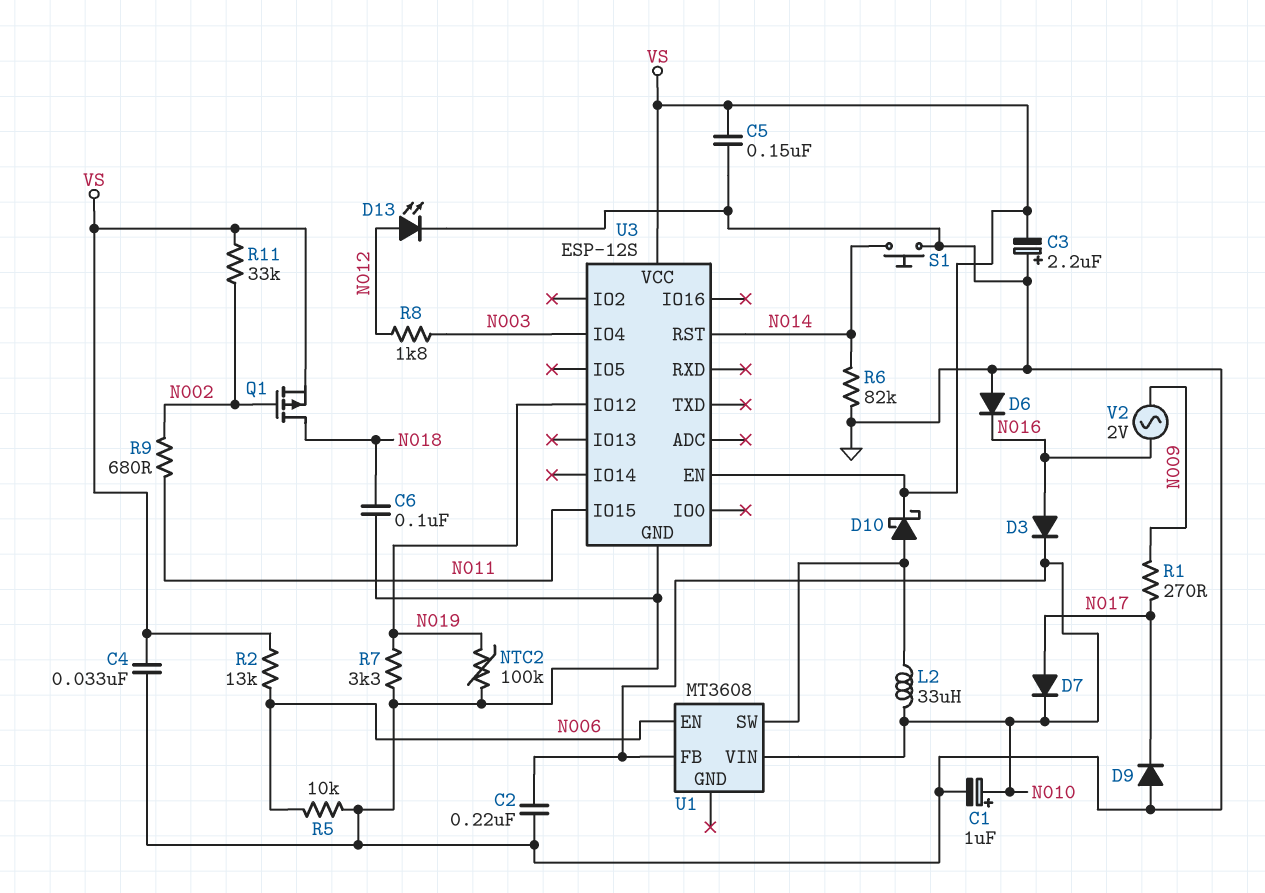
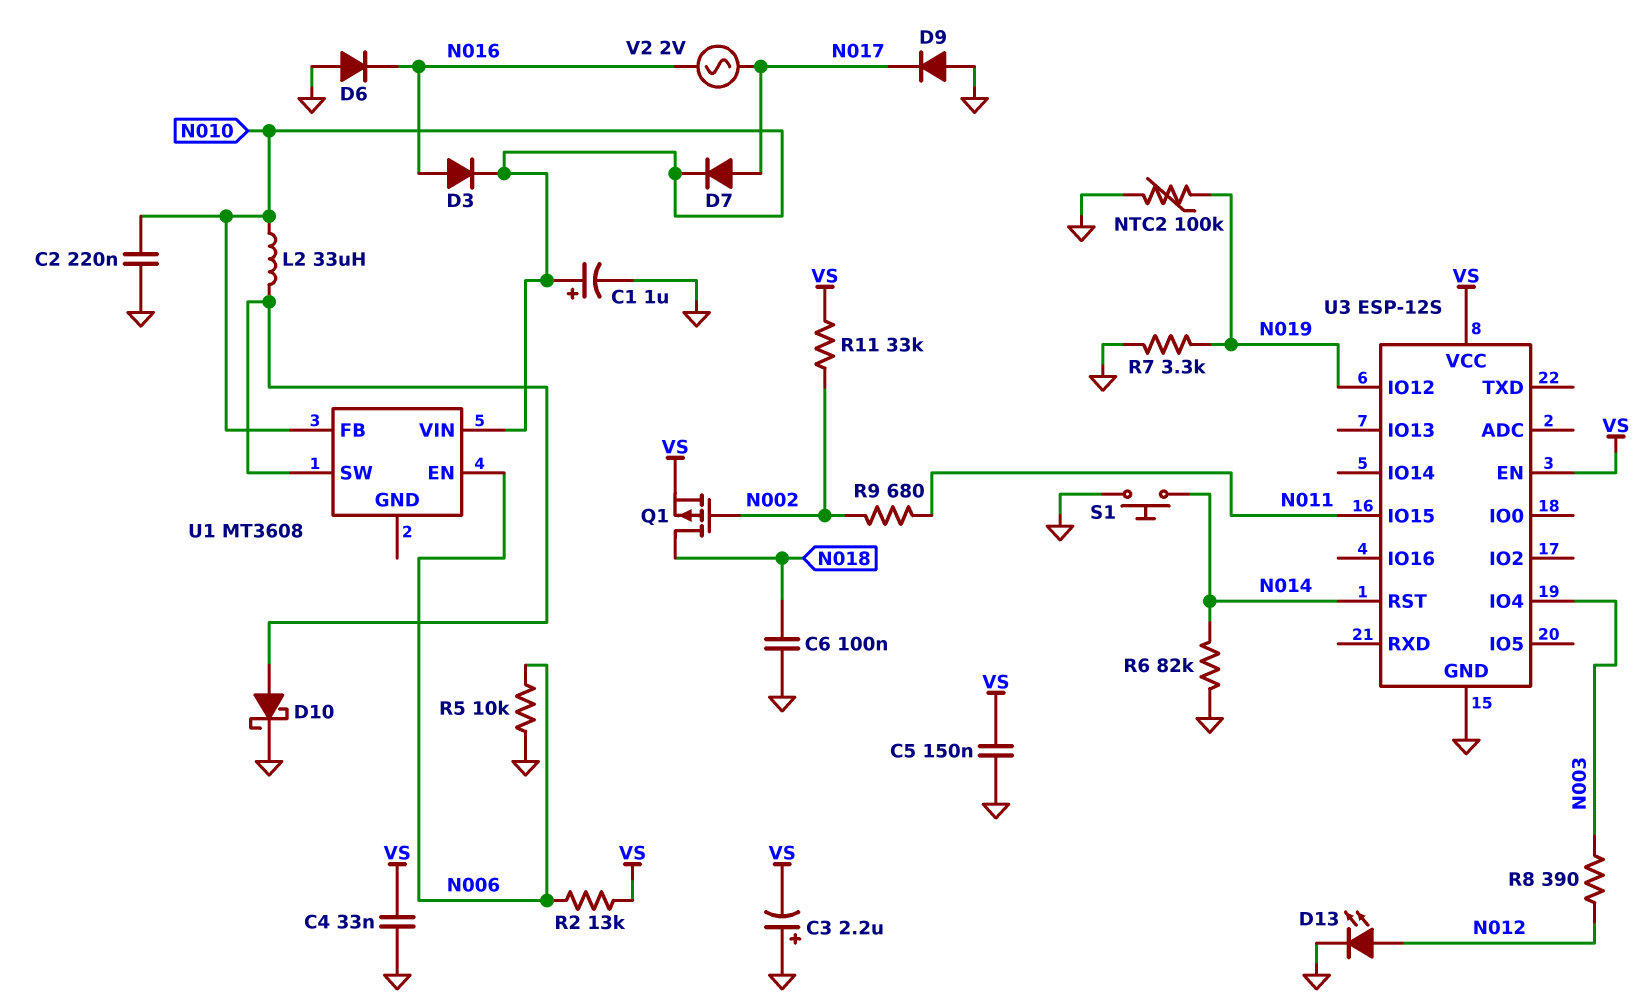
D10: schottky (A U1/SW, K VS) -> schottky (A U1/SW, K GND)
R1: 270 (N009, N017) -> none
R8: 1.8k (N003, N012) -> 390 (N003, N012)
V2: AC 2V (N009, N016) -> AC 2V (N016, N017)

